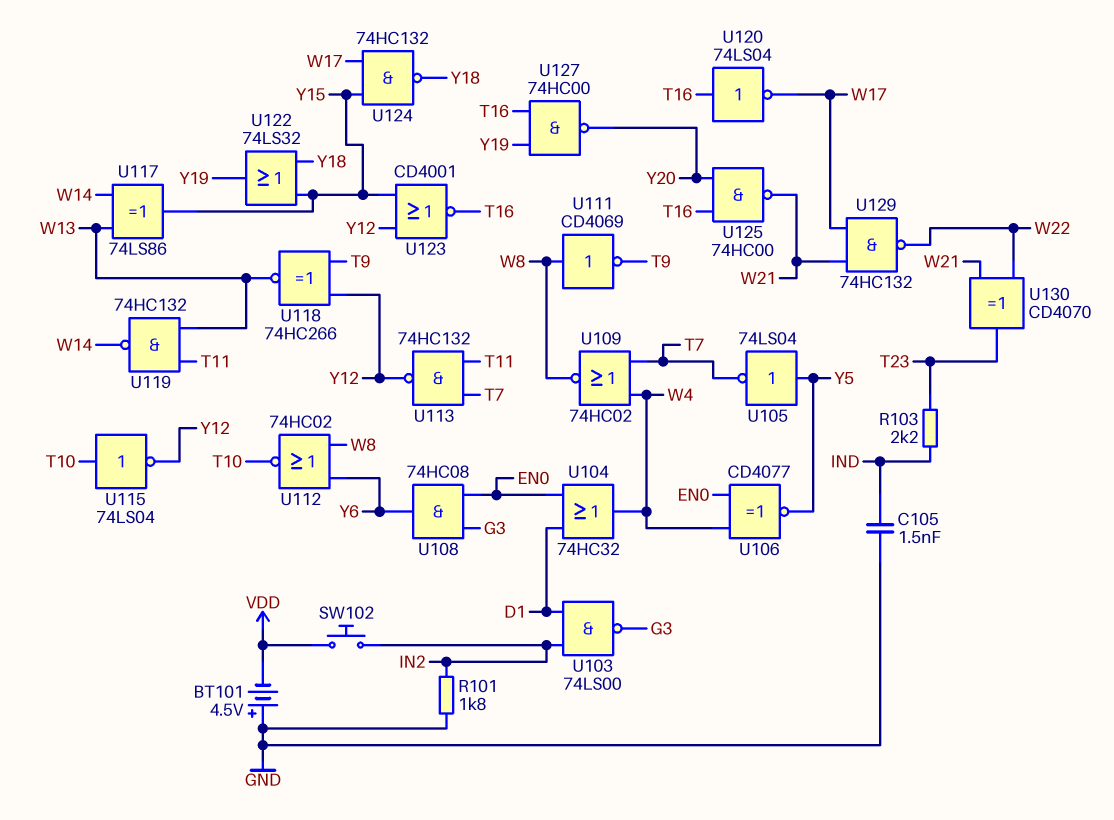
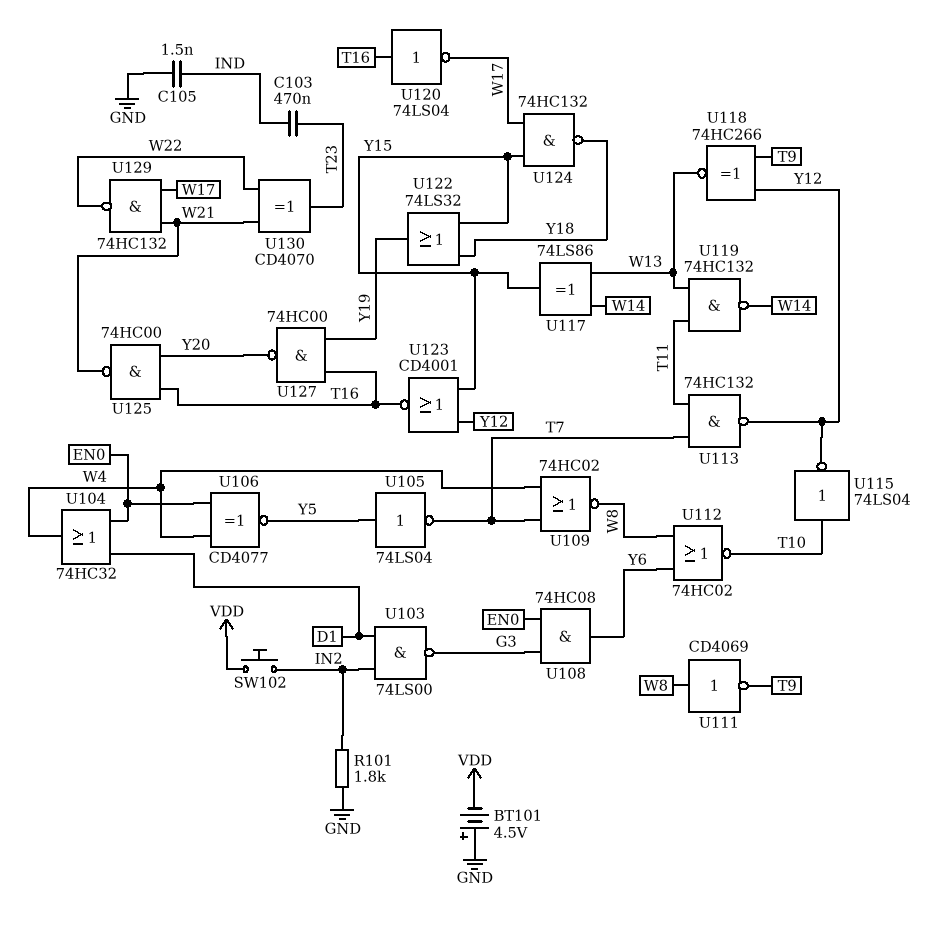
C103: none -> 470nF (IND, T23)
R103: 2.2k (IND, T23) -> none

